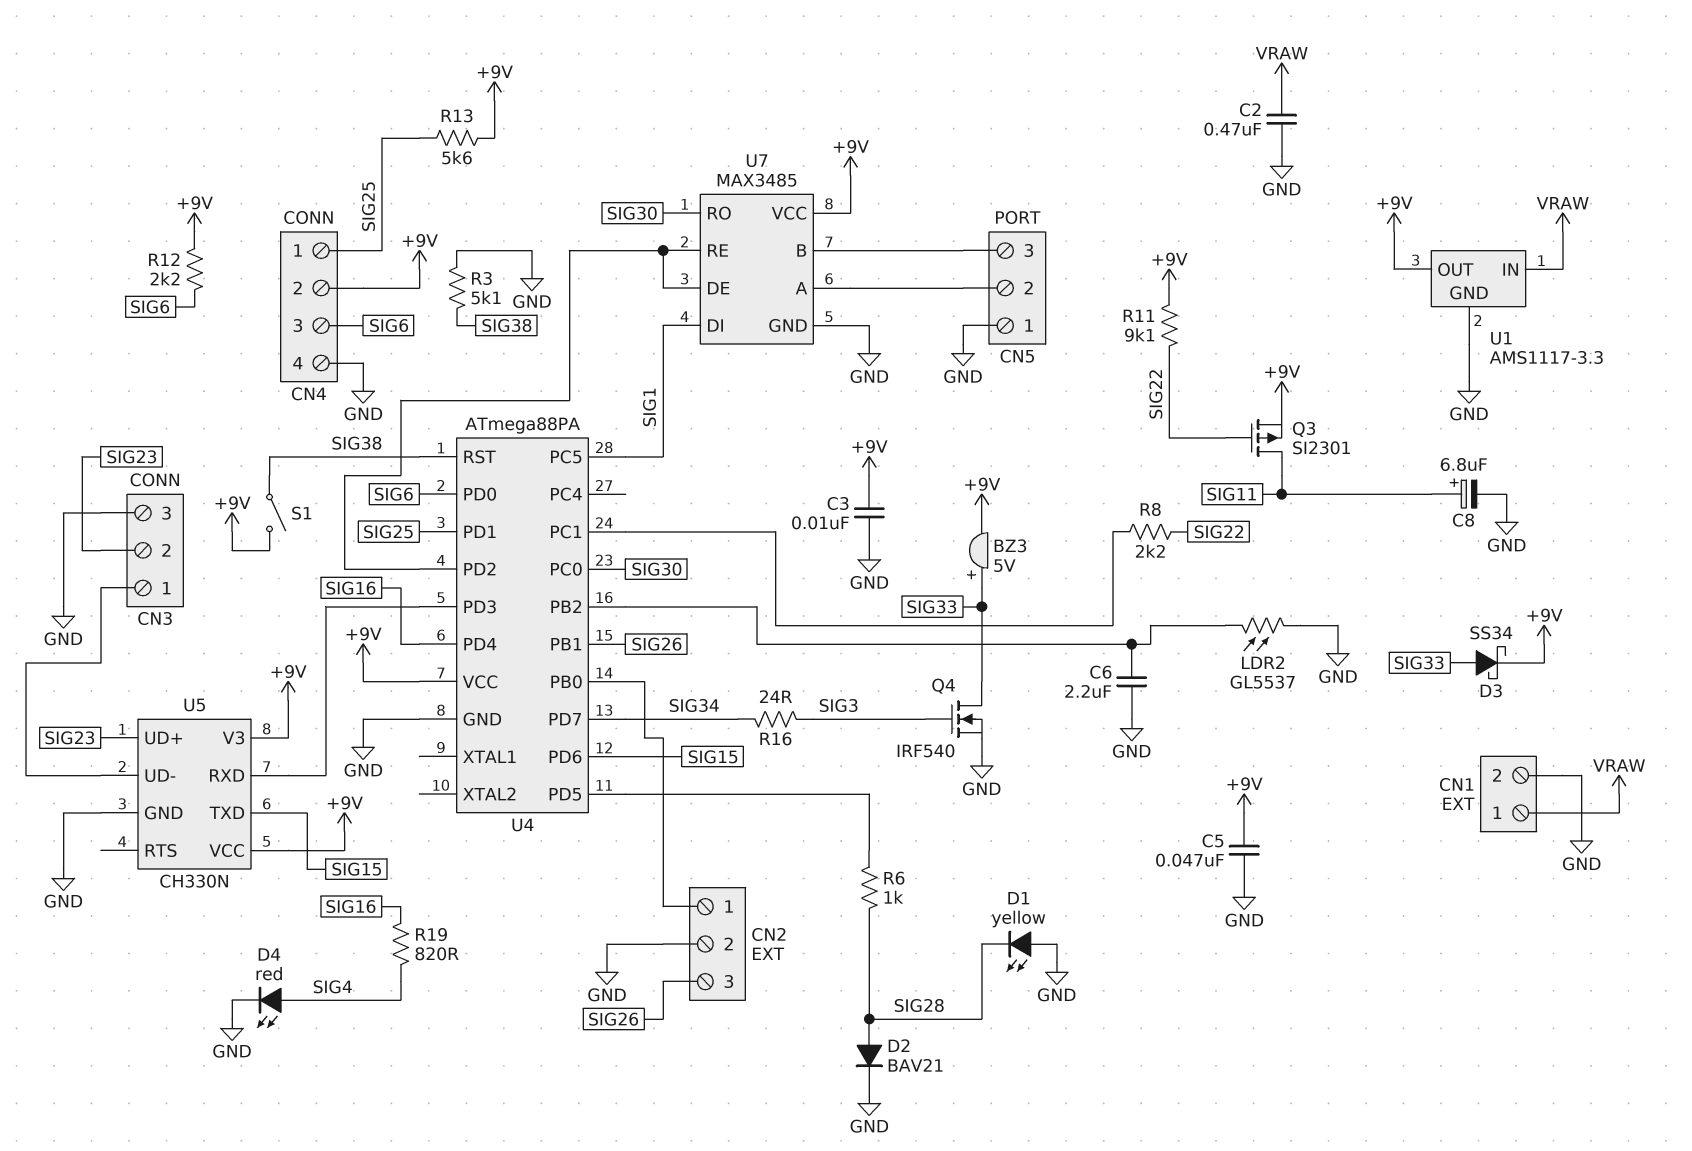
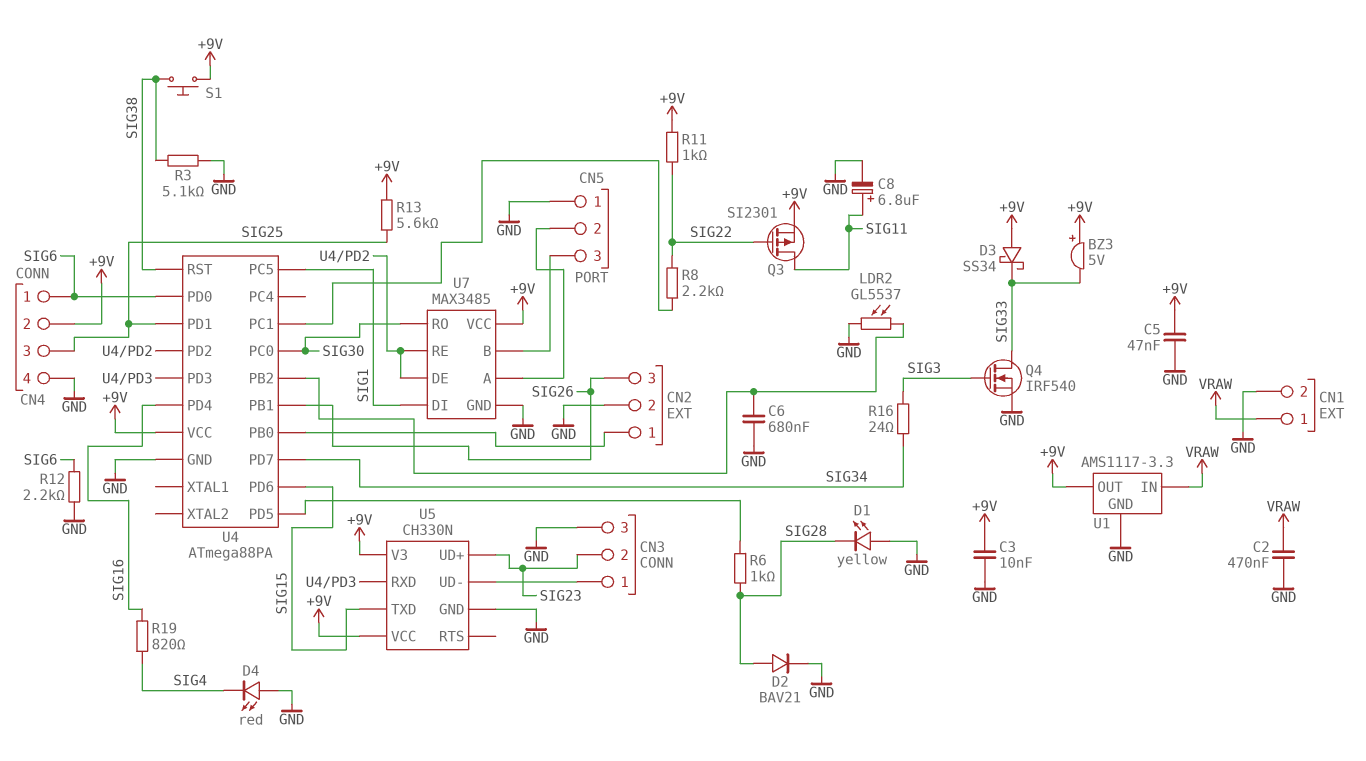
BZ3: buzzer 5V (plus SIG33, minus +9V) -> buzzer 5V (plus +9V, minus SIG33)
C6: 2.2uF (GND, U4/PB2) -> 680nF (GND, U4/PB2)
CN4 pin 1: SIG25 -> SIG6
CN4 pin 3: SIG6 -> SIG25
D3: schottky SS34 (A SIG33, K +9V) -> schottky SS34 (A +9V, K SIG33)
D4: LED red (A SIG4, K GND) -> LED red (A GND, K SIG4)
R11: 9.1k (+9V, SIG22) -> 1k (+9V, SIG22)
R12: 2.2k (+9V, SIG6) -> 2.2k (GND, SIG6)
S1: switch (+9V, SIG38) -> button (+9V, SIG38)

